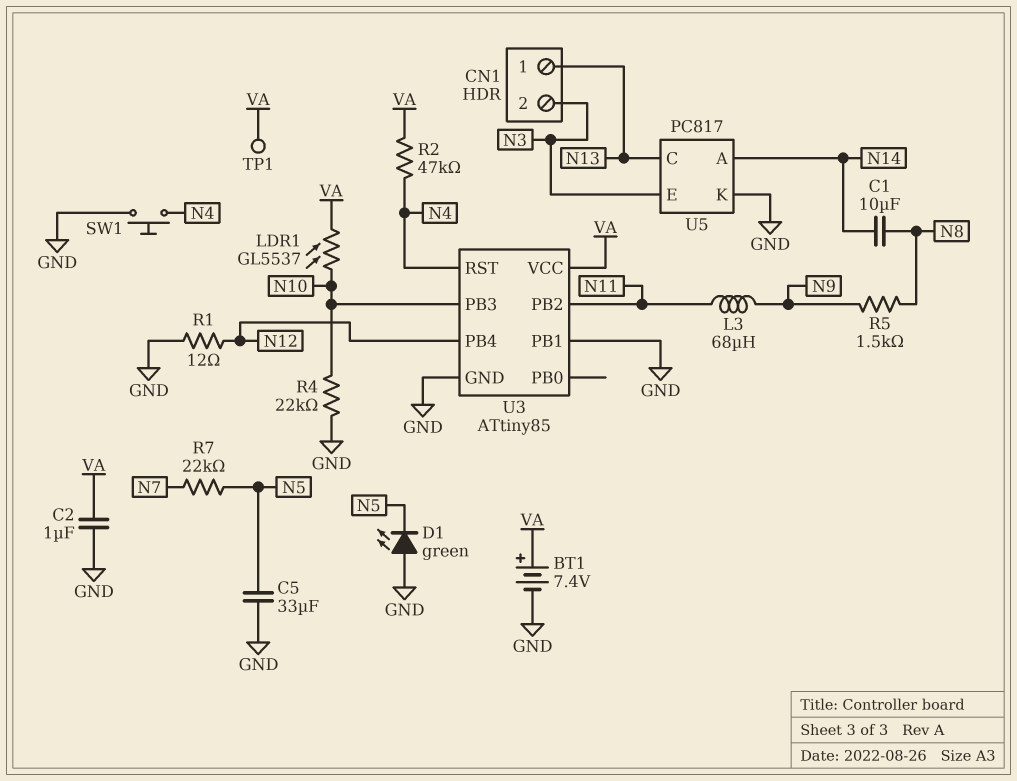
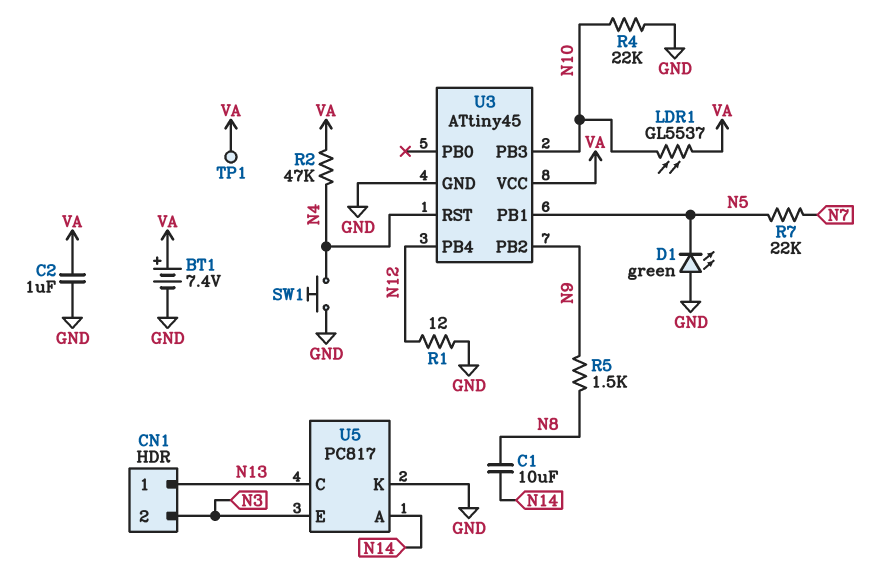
C5: 33uF (GND, N5) -> none
L3: 68uH (N9, N11) -> none
U3: ATtiny85 -> ATtiny45
U3 pin PB1: GND -> N5
U3 pin PB2: N11 -> N9

